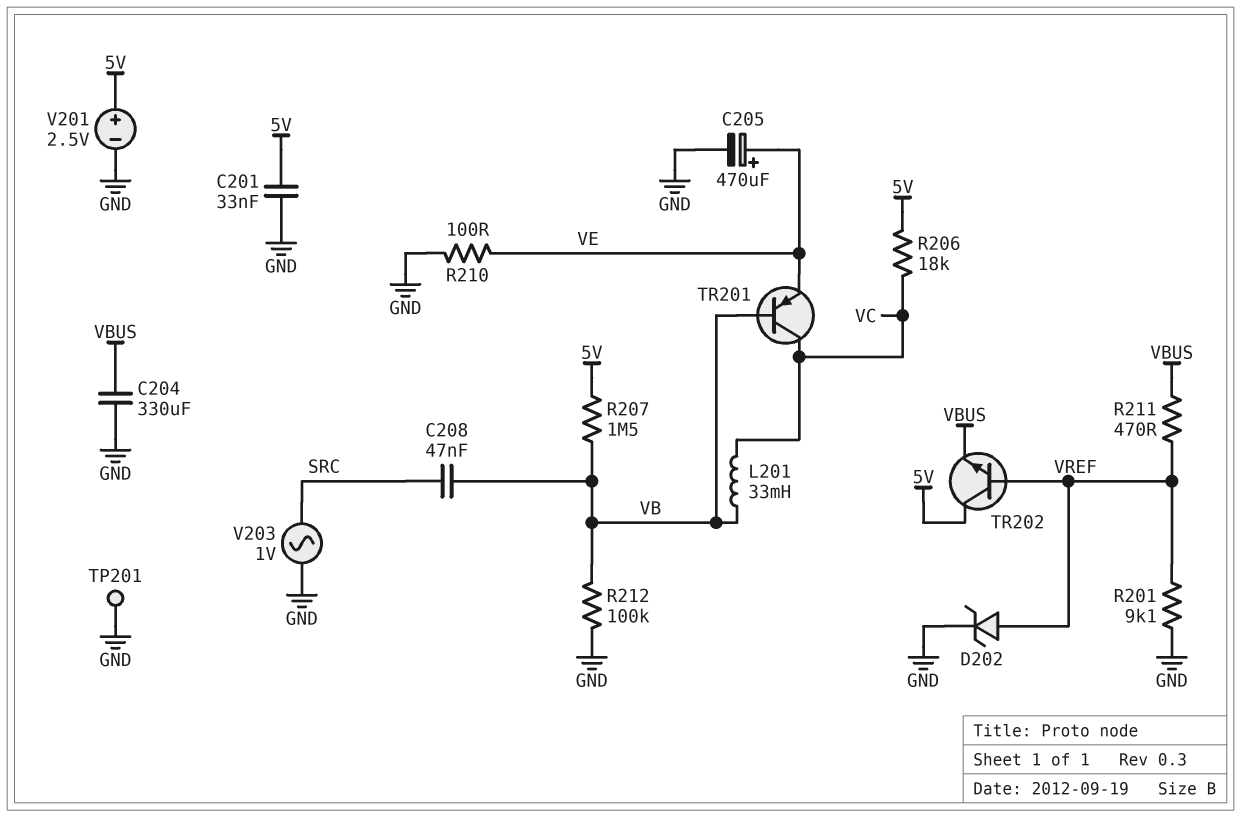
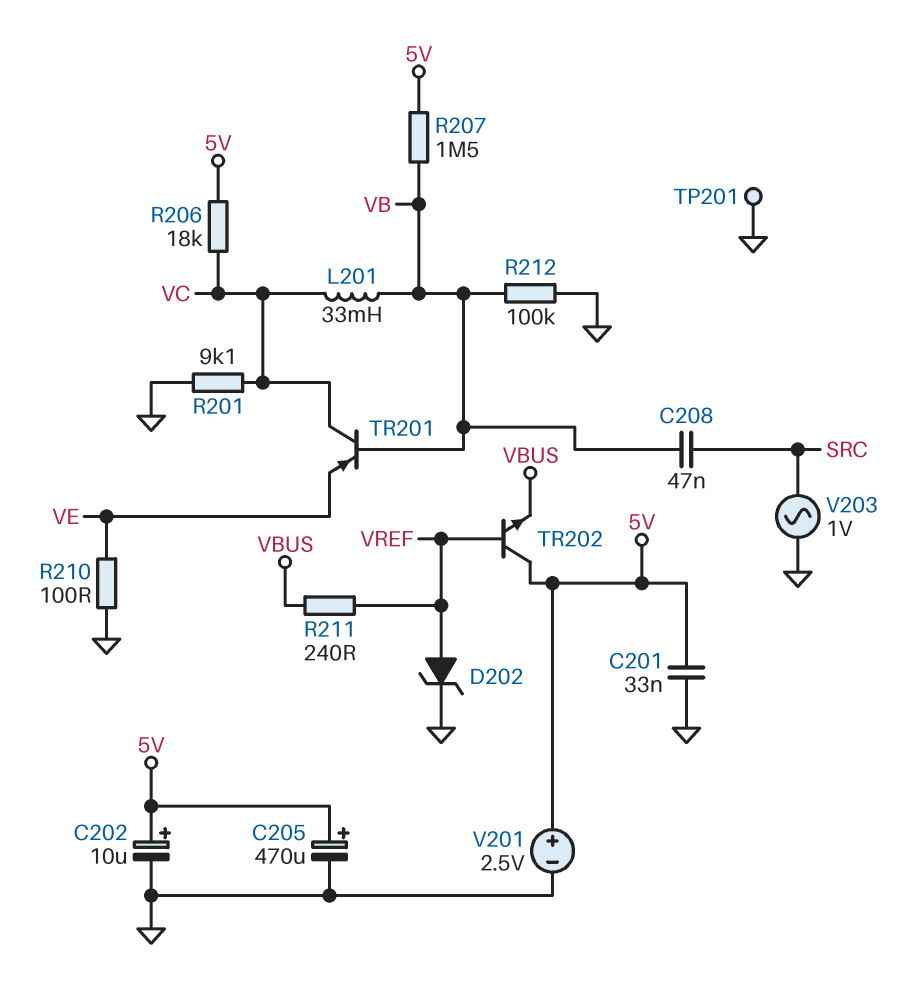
C202: none -> 10uF (plus 5V, minus GND)
C204: 330uF (GND, VBUS) -> none
C205: 470uF (plus VE, minus GND) -> 470uF (plus 5V, minus GND)
R201: 9.1k (GND, VREF) -> 9.1k (GND, VC)
R211: 470 (VBUS, VREF) -> 240 (VBUS, VREF)

